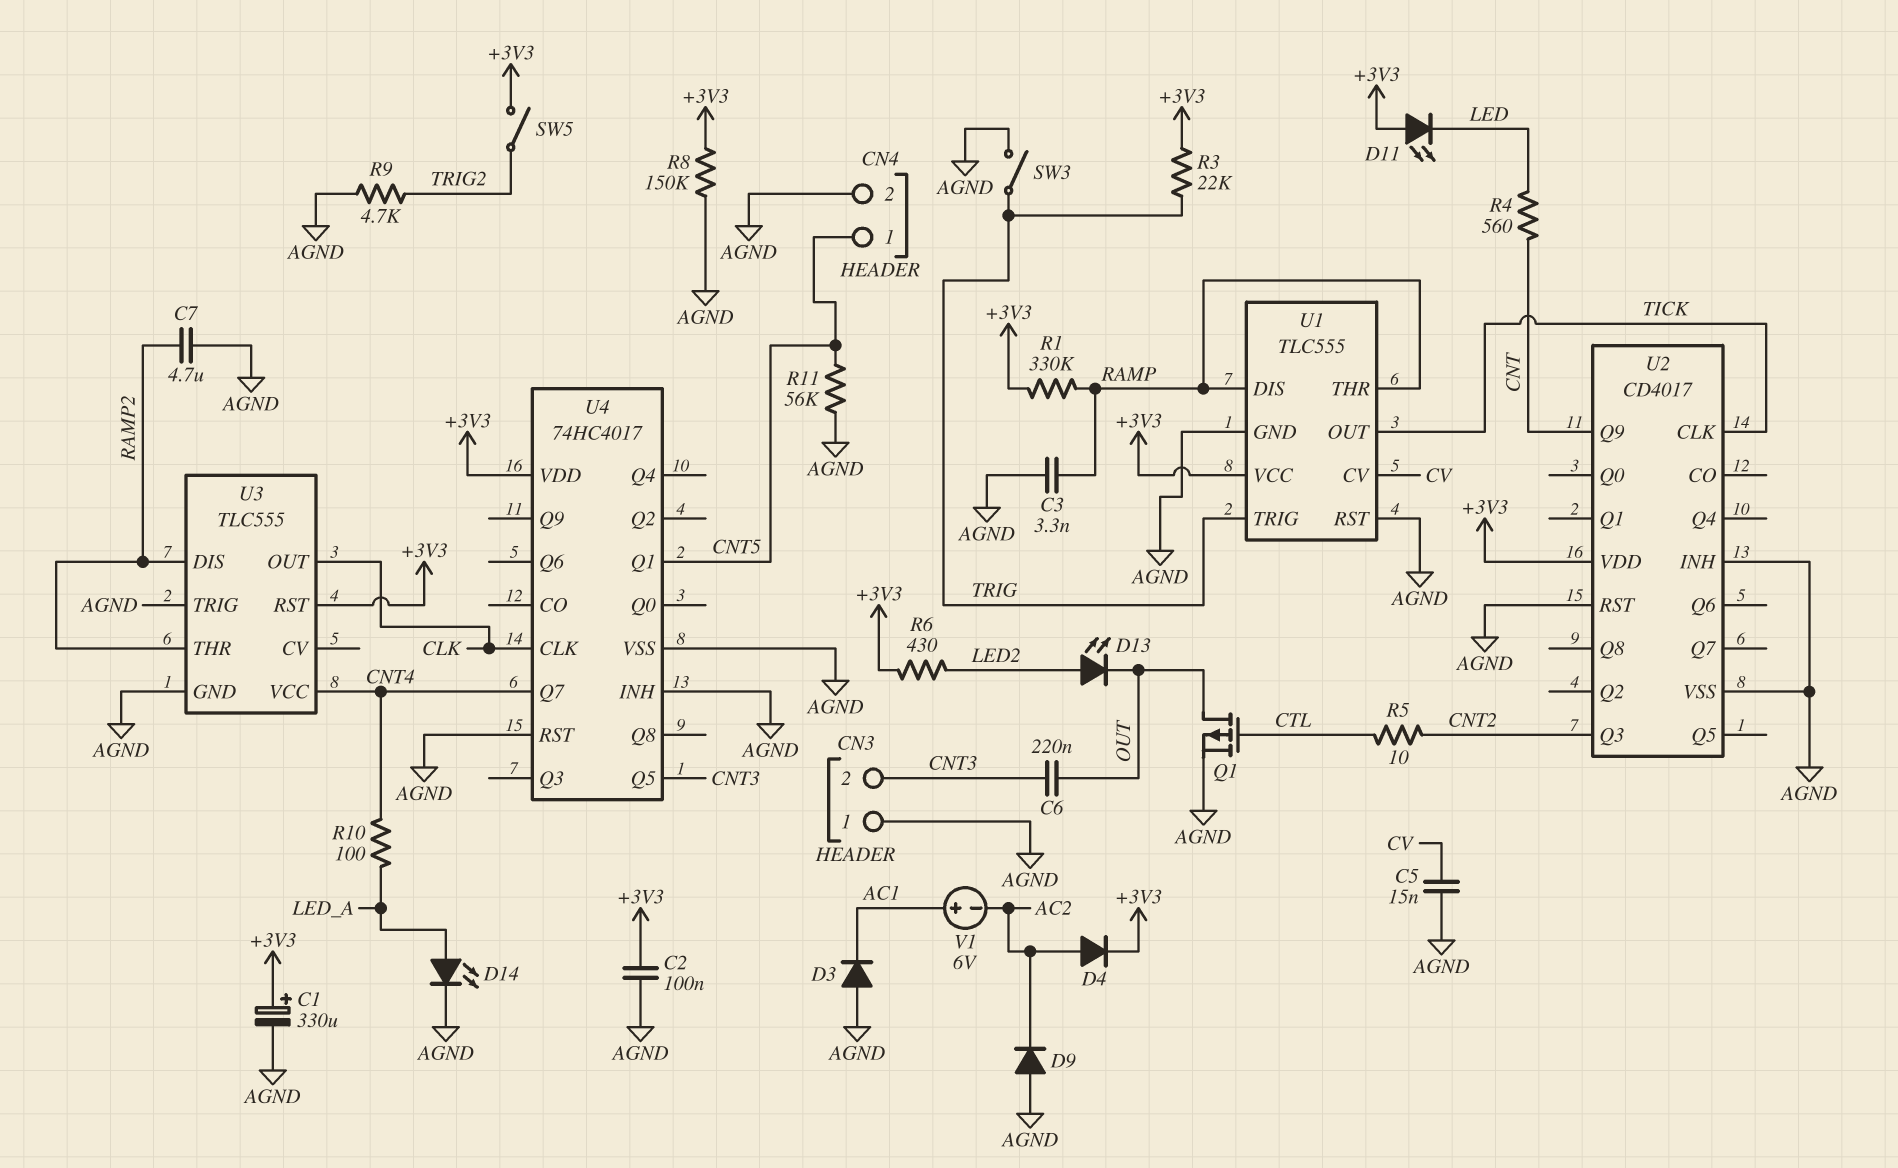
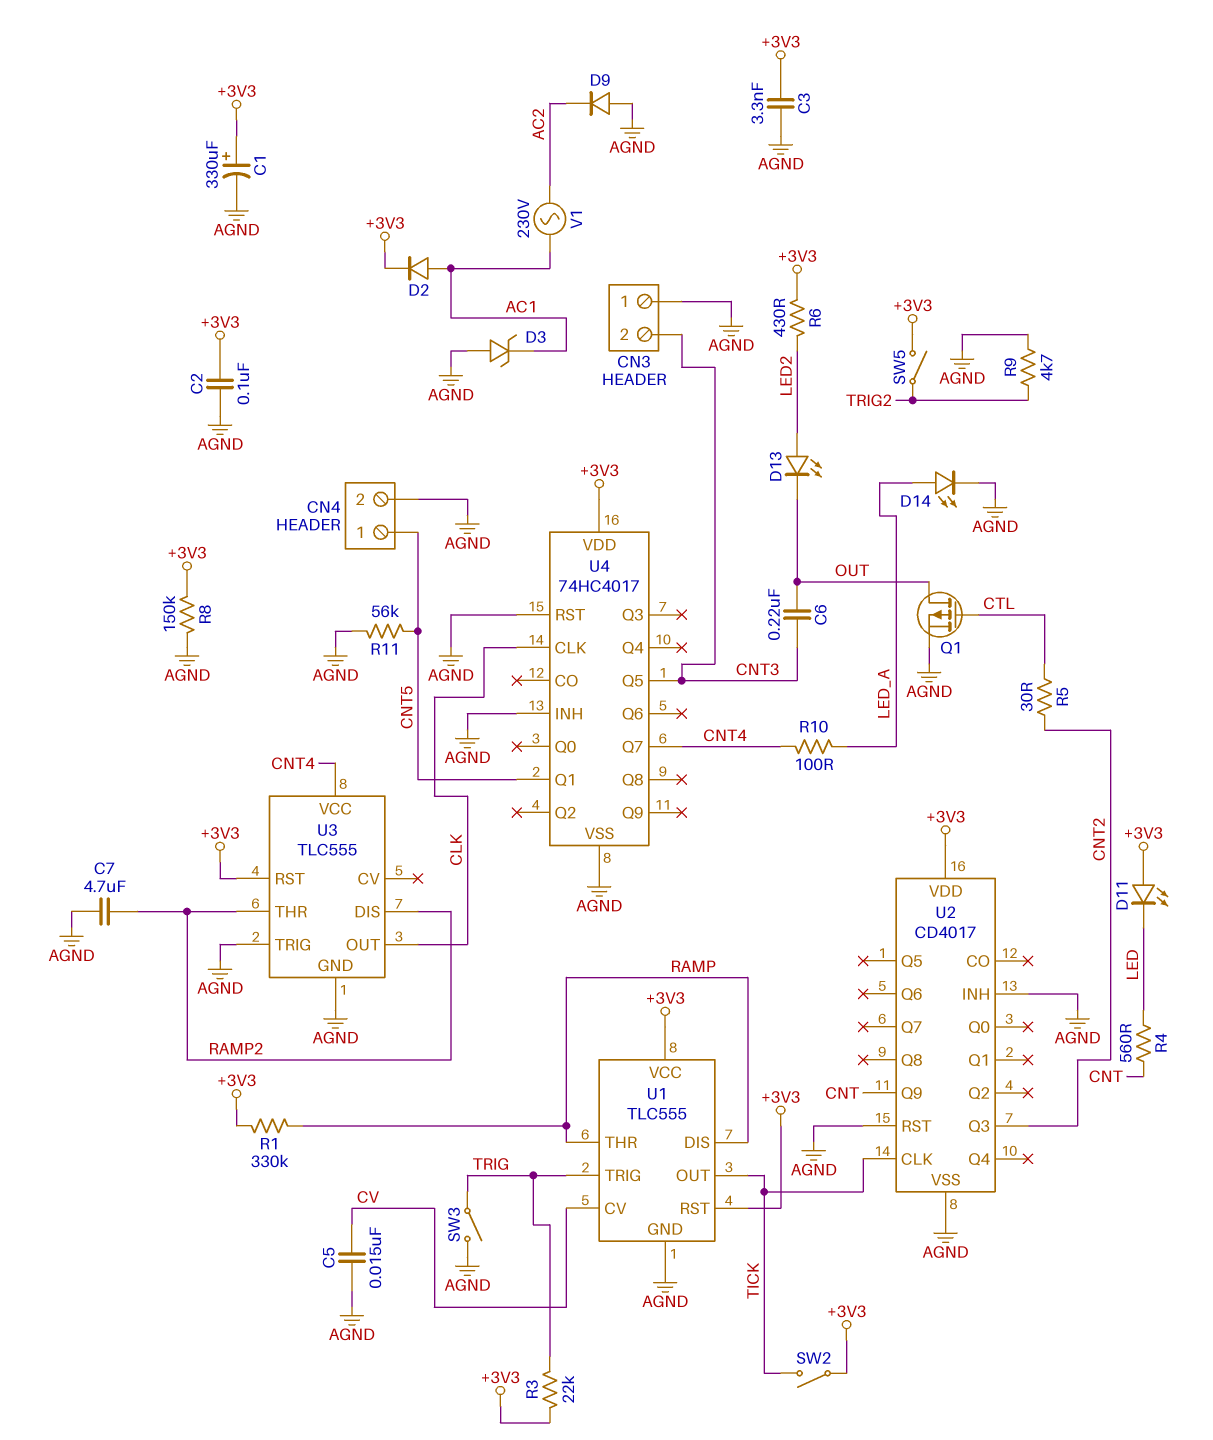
C3: 3.3nF (AGND, RAMP) -> 3.3nF (+3V3, AGND)
D2: none -> diode (A AC1, K +3V3)
D3: diode (A AGND, K AC1) -> zener (A AGND, K AC1)
D4: diode (A AC2, K +3V3) -> none
R5: 10 (CNT2, CTL) -> 30 (CNT2, CTL)
SW2: none -> switch (+3V3, TICK)
U1 pin RST: AGND -> +3V3
V1: 6V (plus AC1, minus AC2) -> AC 230V (AC1, AC2)

